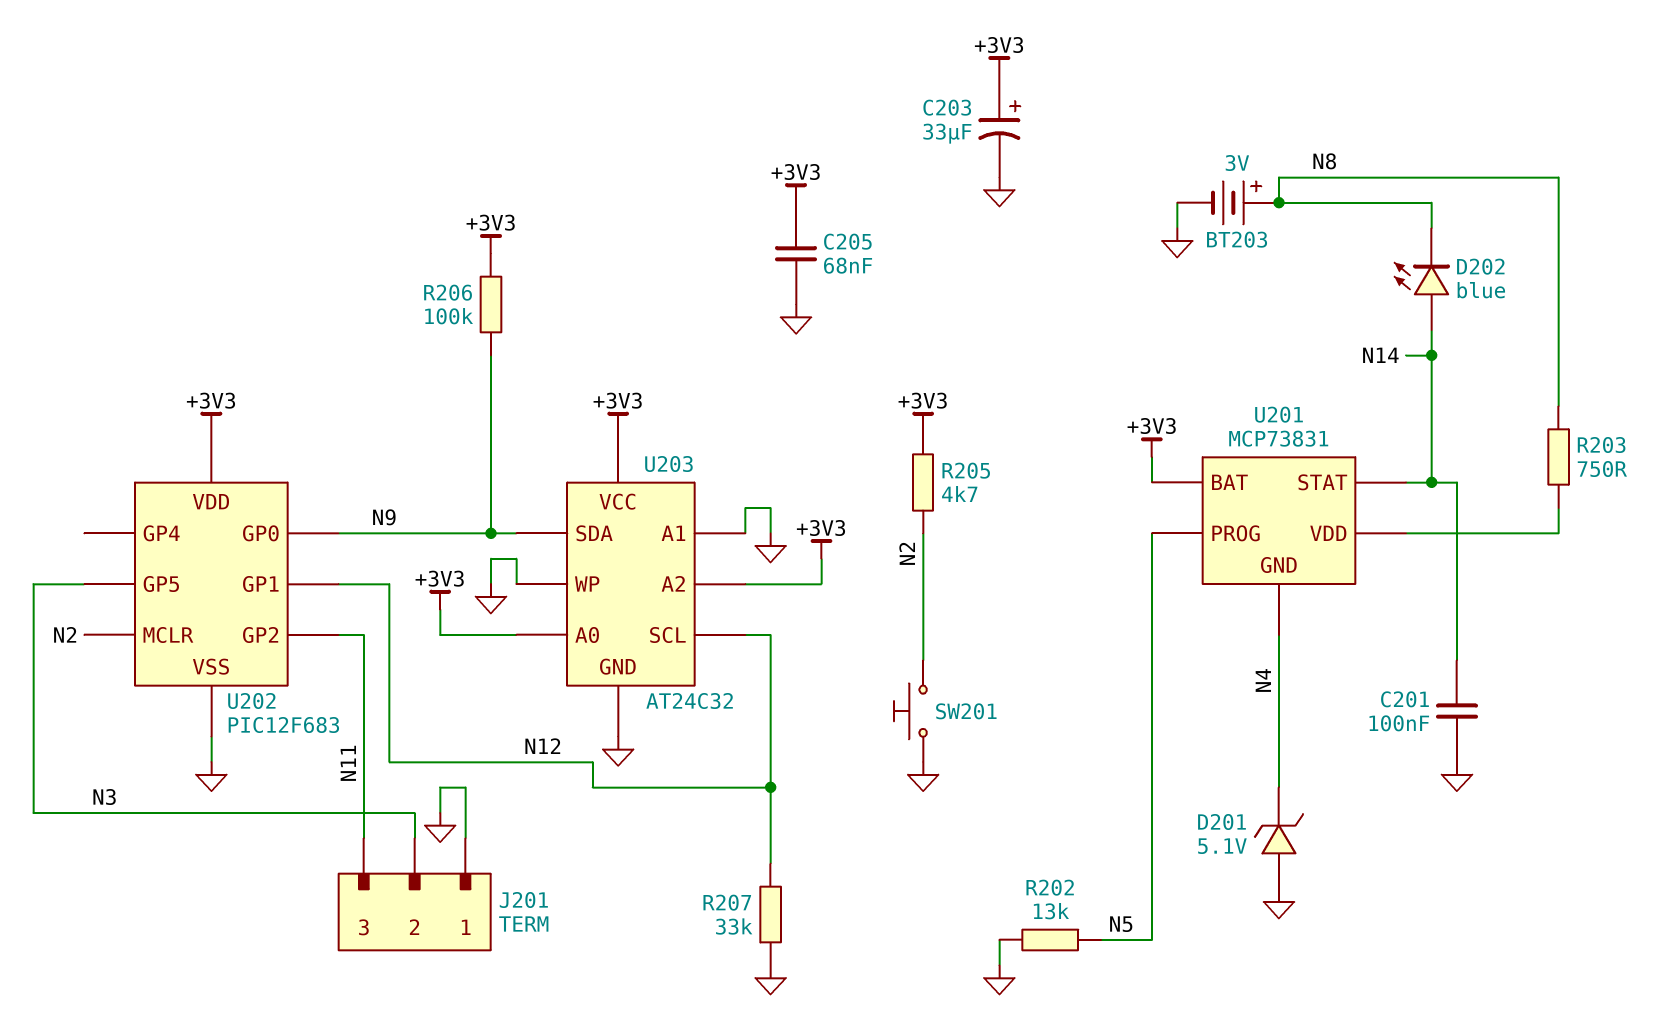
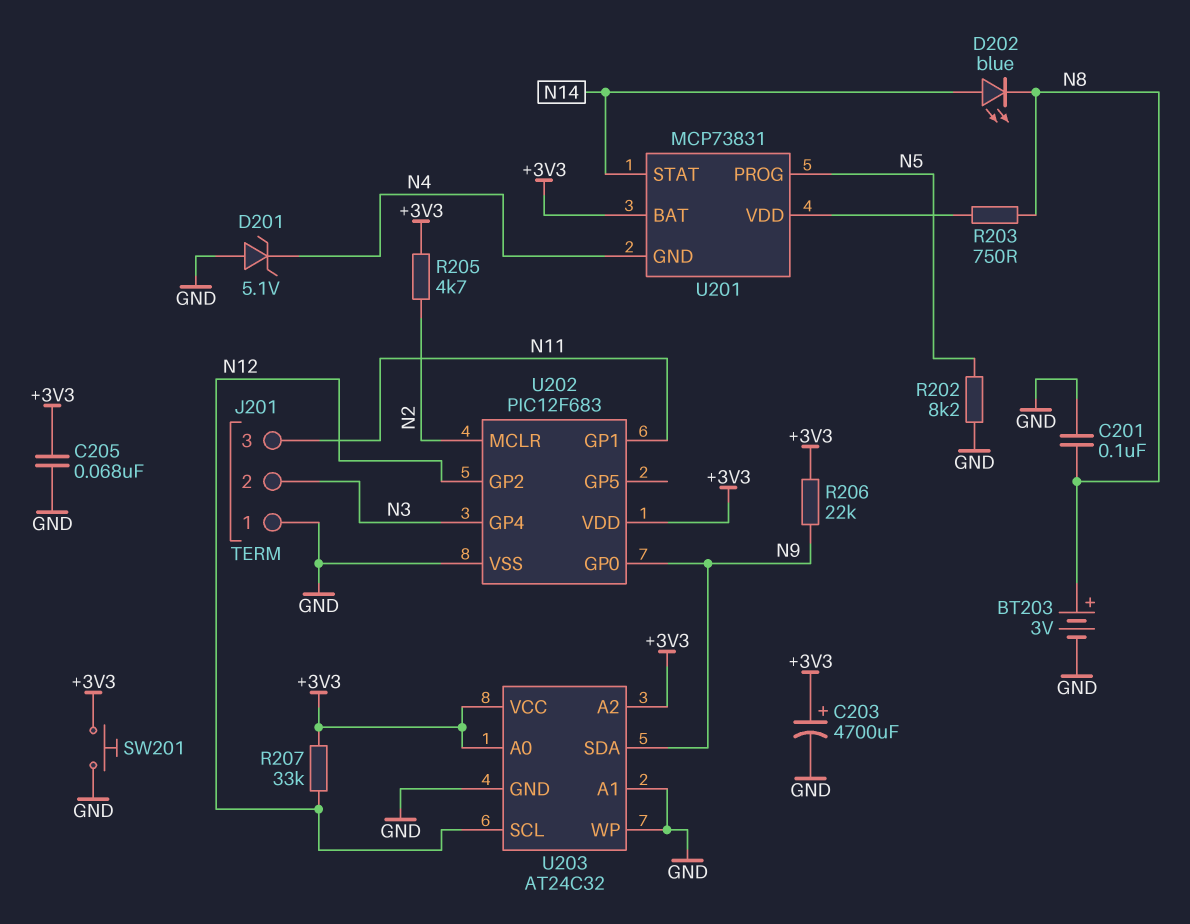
C201: 100nF (GND, N14) -> 100nF (GND, N8)
C203: 33uF (plus +3V3, minus GND) -> 4700uF (plus +3V3, minus GND)
R202: 13k (GND, N5) -> 8.2k (GND, N5)
R206: 100k (+3V3, N9) -> 22k (+3V3, N9)
R207: 33k (GND, N12) -> 33k (+3V3, N12)
SW201: button (GND, N2) -> button (+3V3, GND)
U202 pin GP1: N12 -> N11
U202 pin GP2: N11 -> N12
U202 pin GP4: none -> N3
U202 pin GP5: N3 -> none

